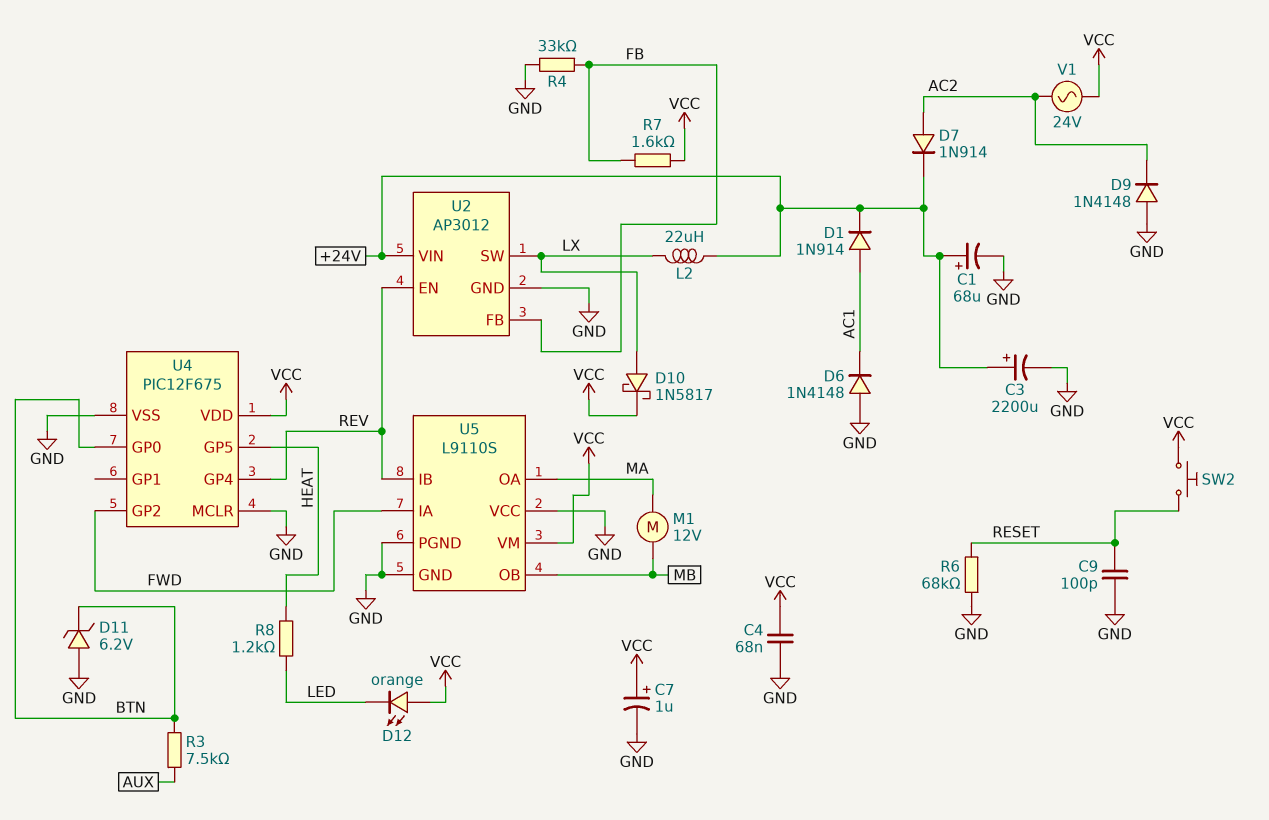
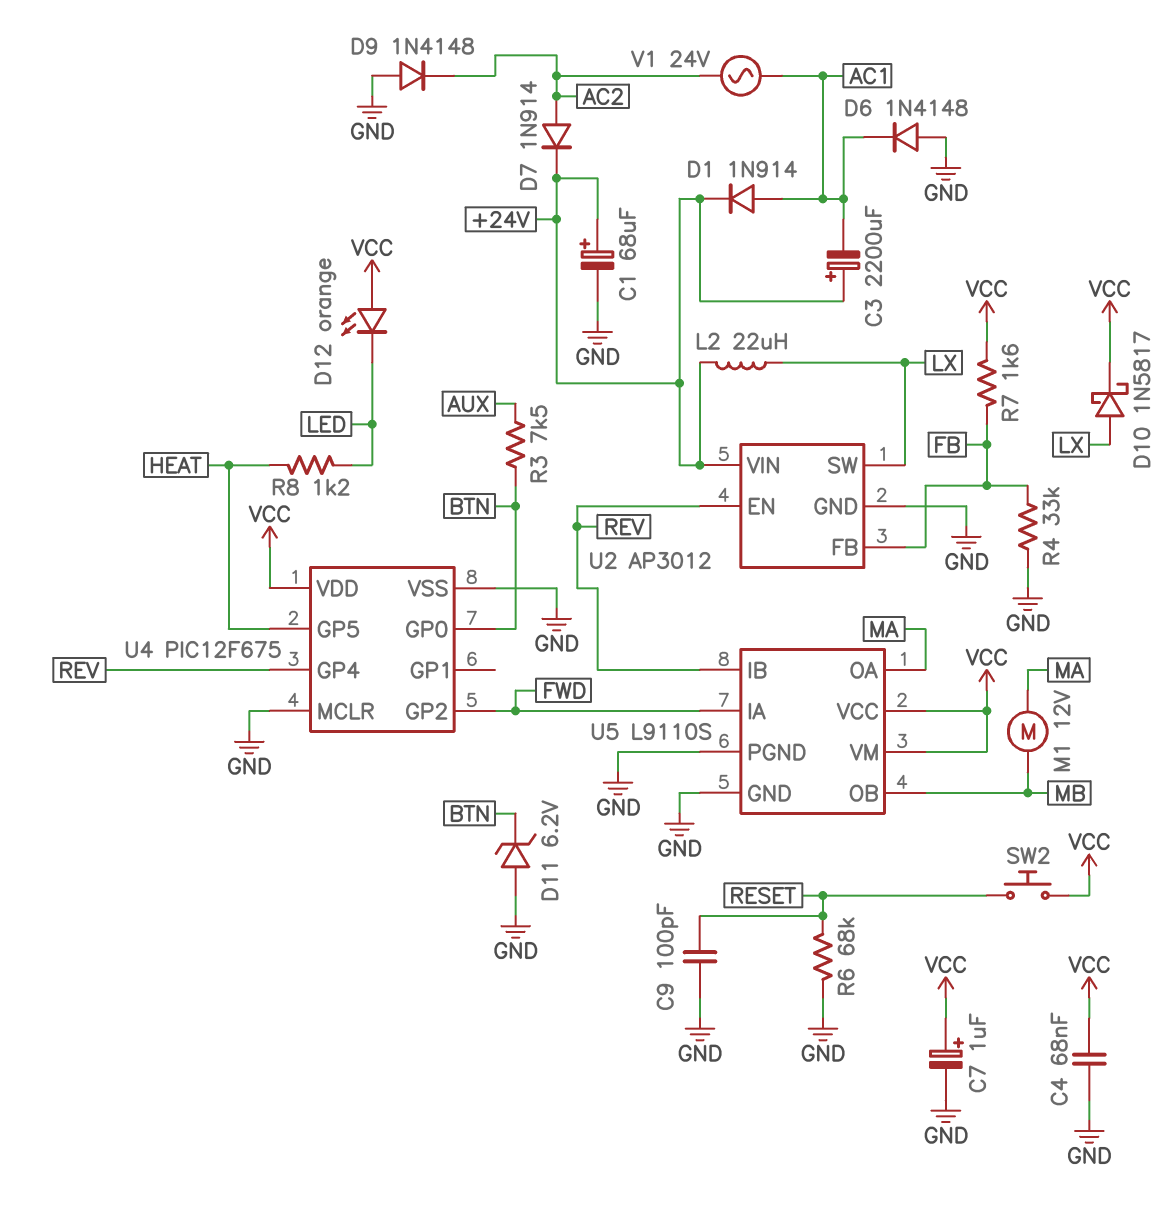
C3: 2200uF (plus +24V, minus GND) -> 2200uF (plus +24V, minus AC1)
U5 pin VCC: GND -> VCC
V1: AC 24V (AC2, VCC) -> AC 24V (AC1, AC2)

